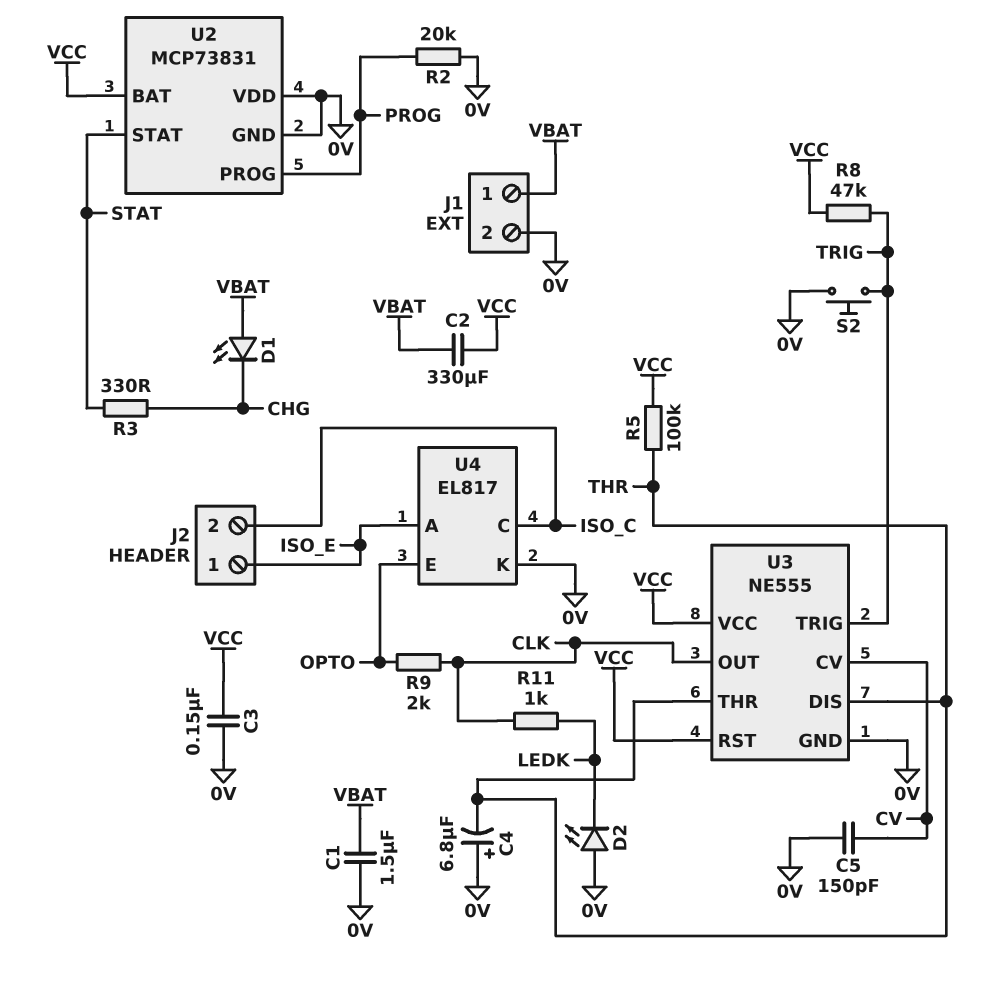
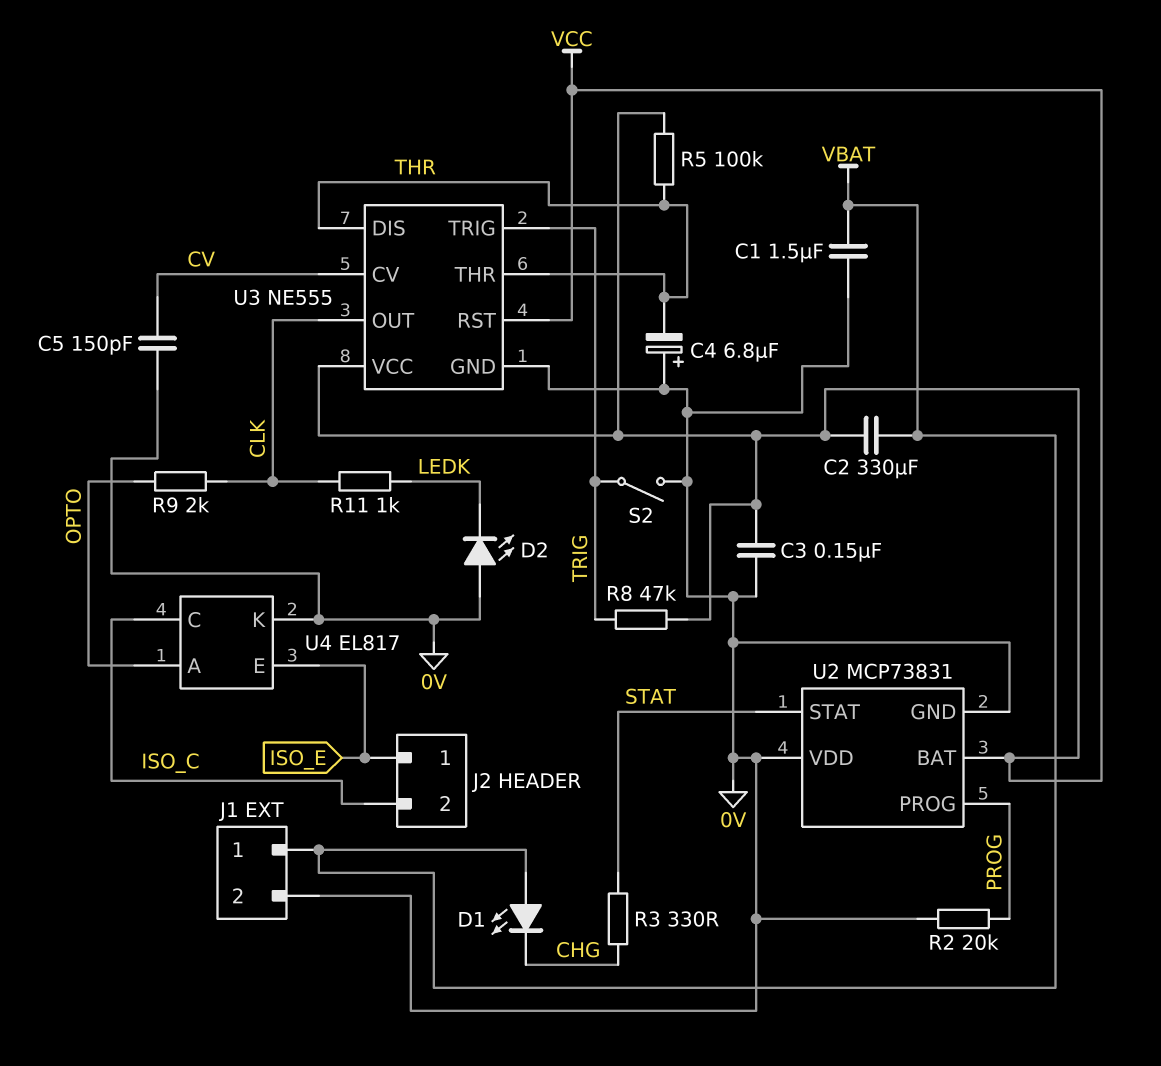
S2: button (0V, TRIG) -> switch (0V, TRIG)
U4 pin A: ISO_E -> OPTO
U4 pin E: OPTO -> ISO_E

